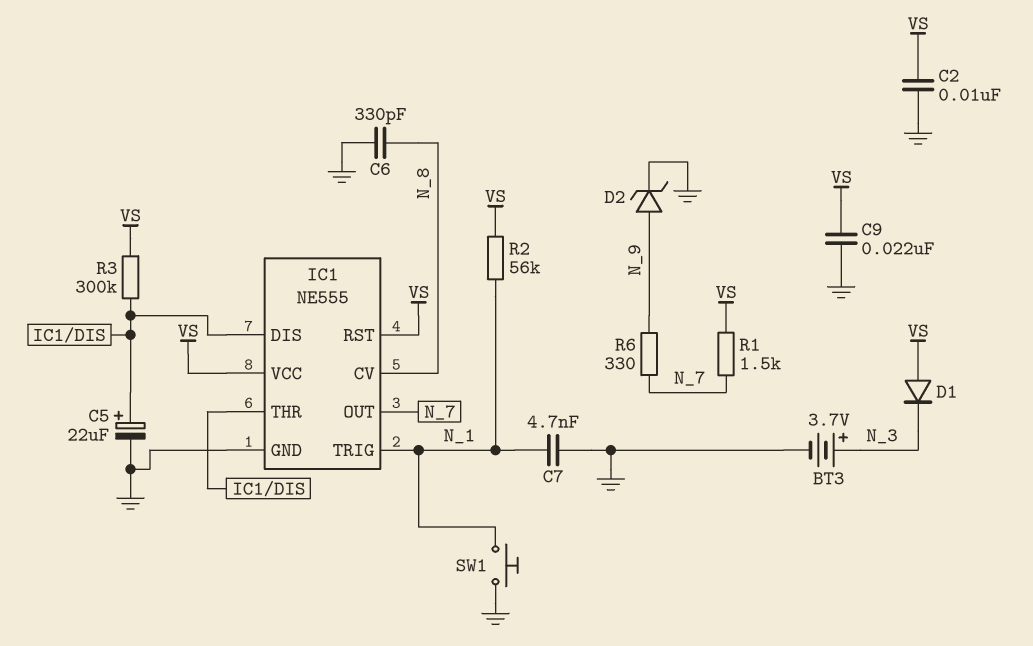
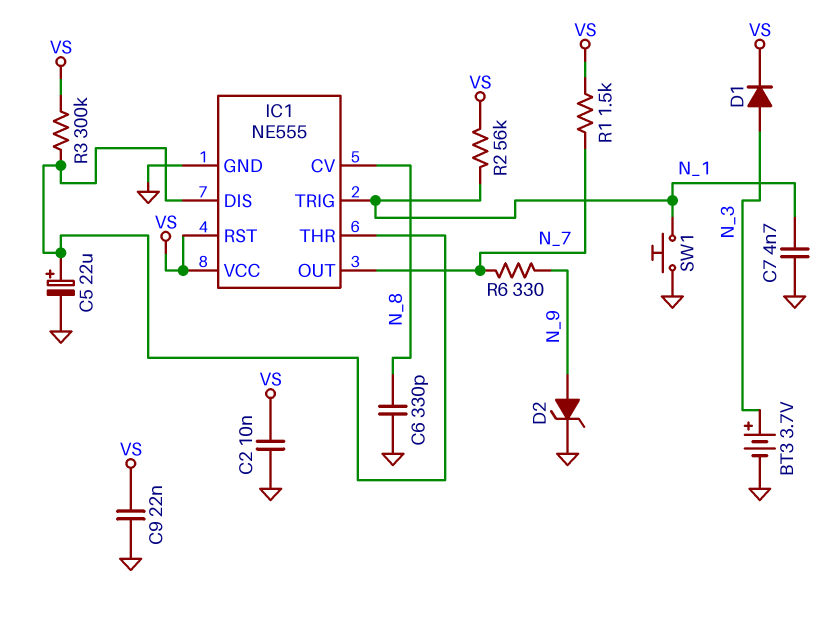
D1: diode (A VS, K N_3) -> diode (A N_3, K VS)

